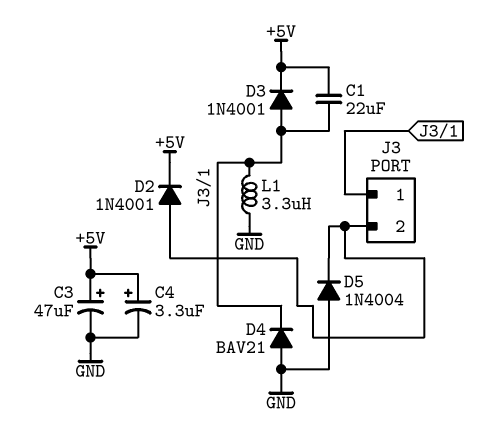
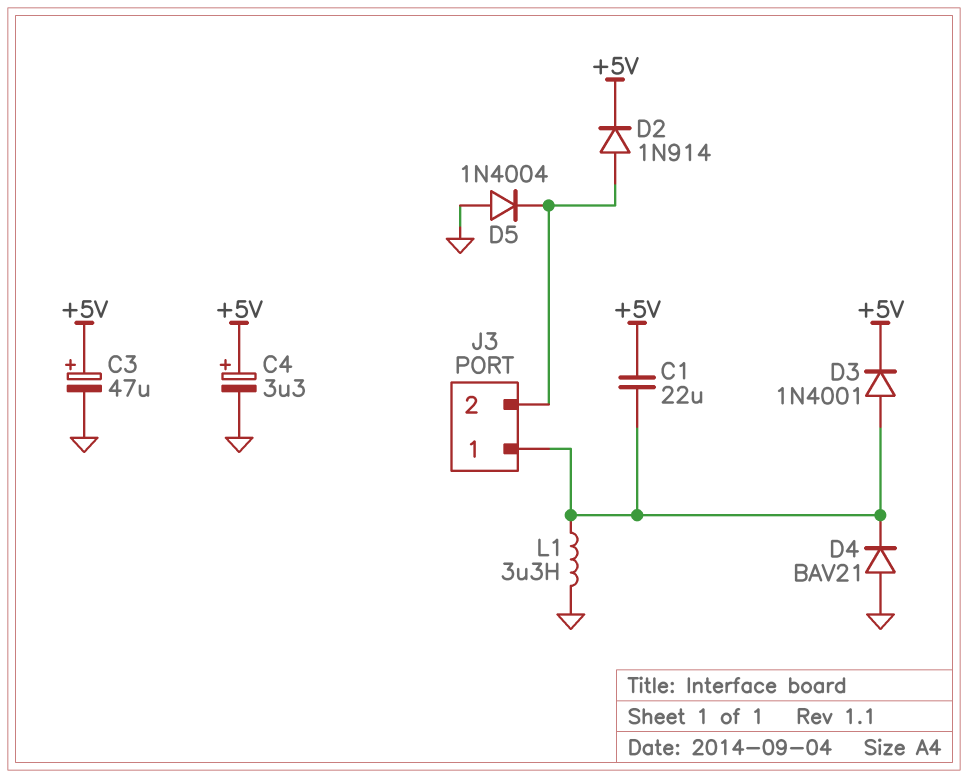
D2: diode 1N4001 (A J3/2, K +5V) -> diode 1N914 (A J3/2, K +5V)

